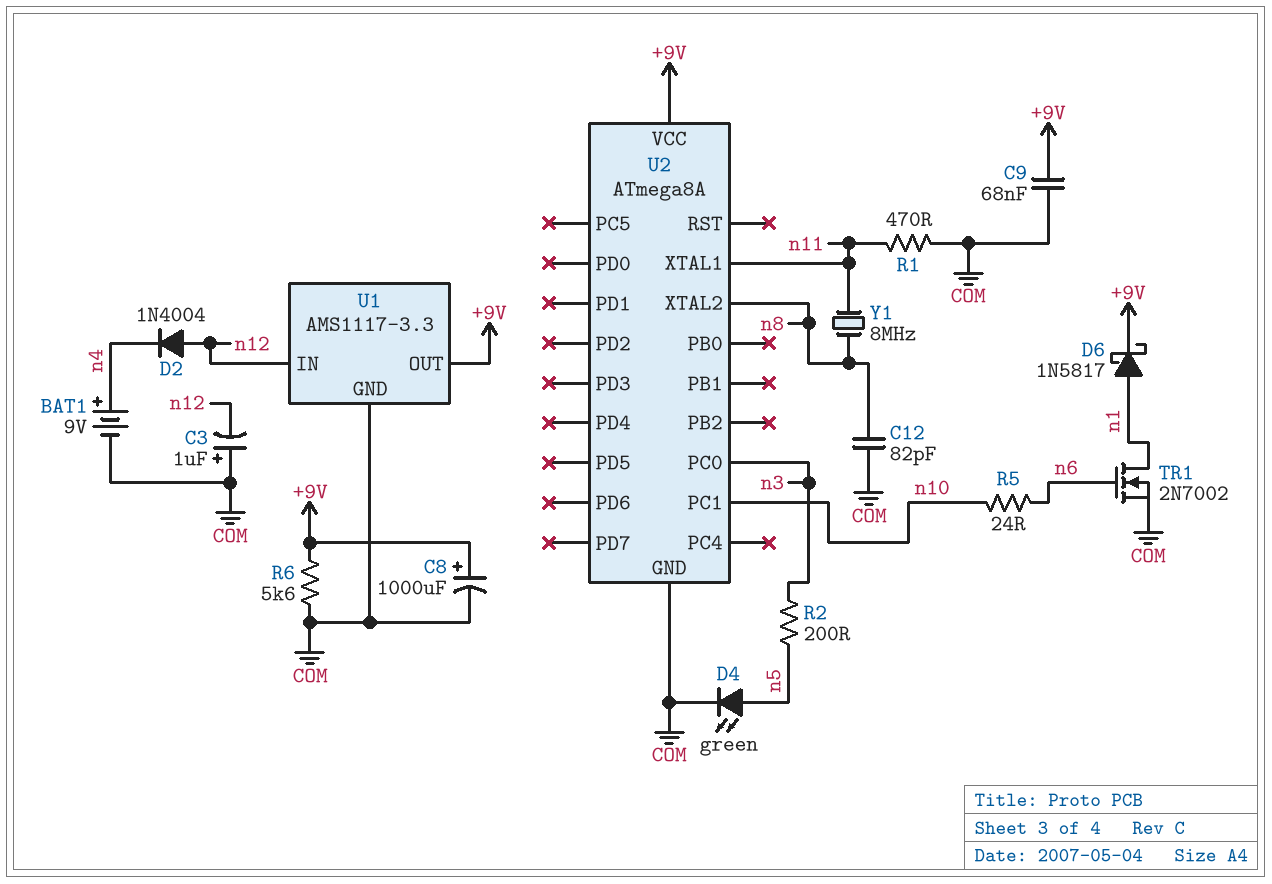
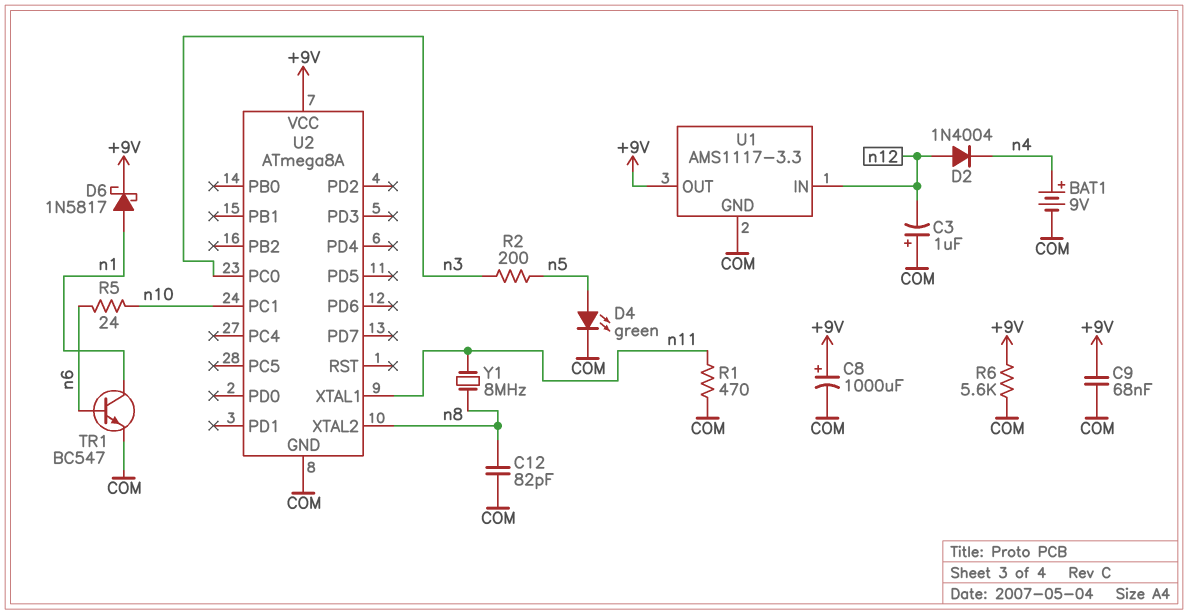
TR1: NMOS 2N7002 (G n6, D n1, S COM) -> NPN BC547 (B n6, C n1, E COM)

